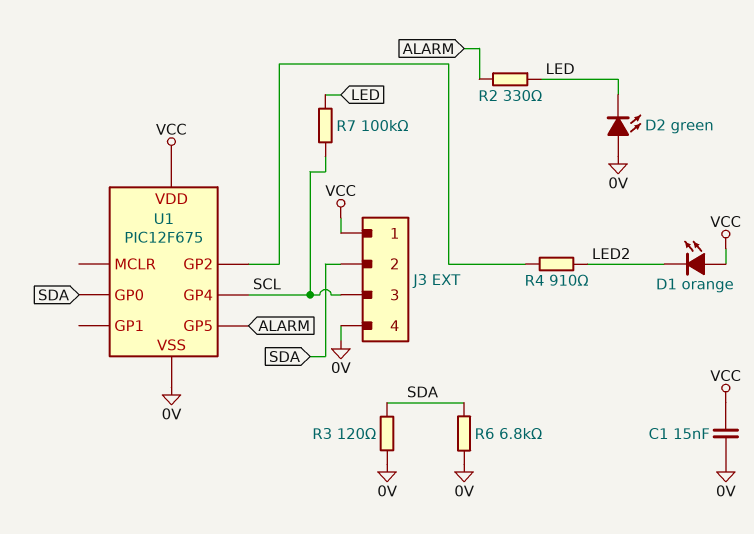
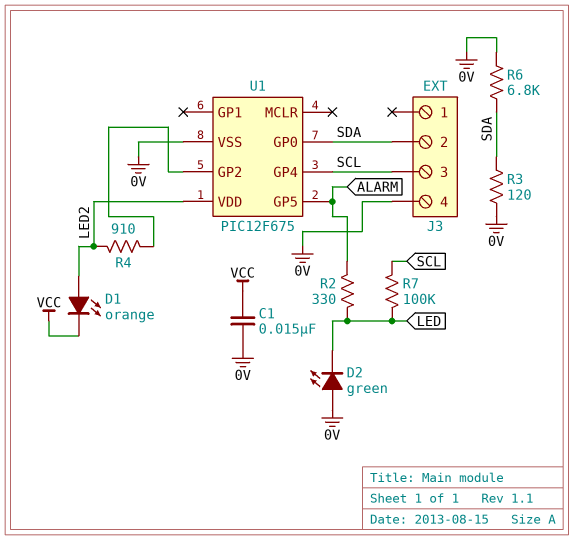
D1: LED orange (A VCC, K LED2) -> LED orange (A LED2, K VCC)
J3 pin 1: VCC -> none
U1 pin VDD: VCC -> LED2

